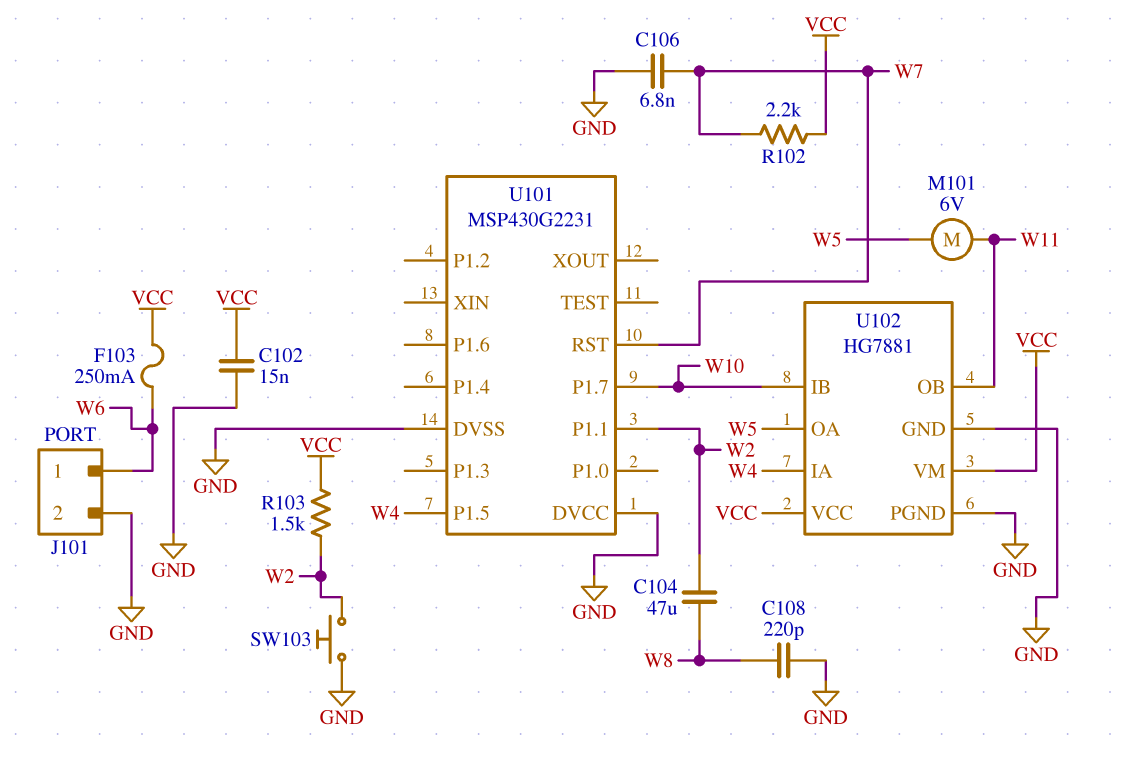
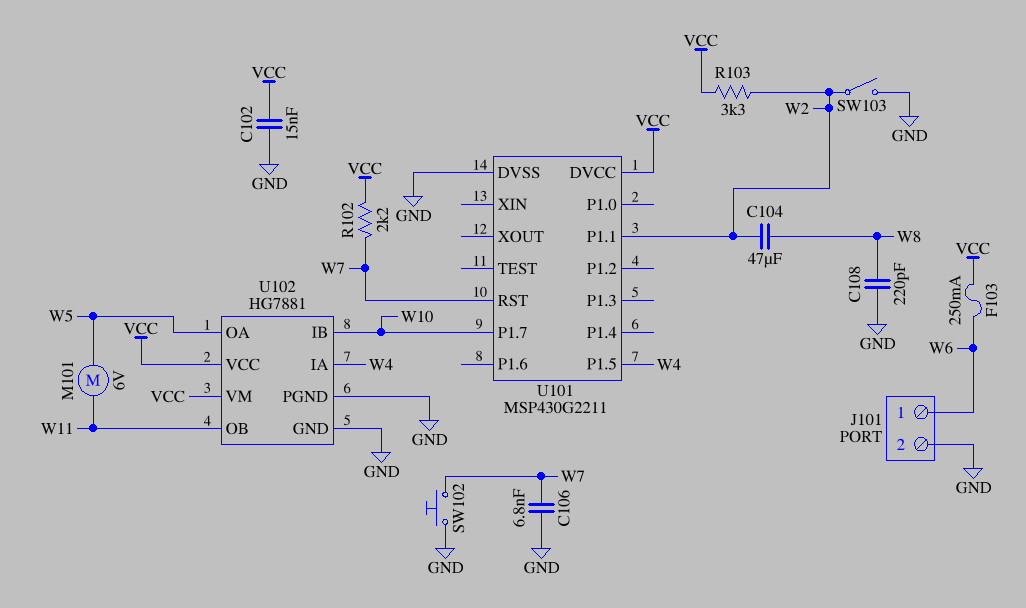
R103: 1.5k (VCC, W2) -> 3.3k (VCC, W2)
SW102: none -> button (GND, W7)
SW103: button (GND, W2) -> switch (GND, W2)
U101: MSP430G2231 -> MSP430G2211
U101 pin DVCC: GND -> VCC

